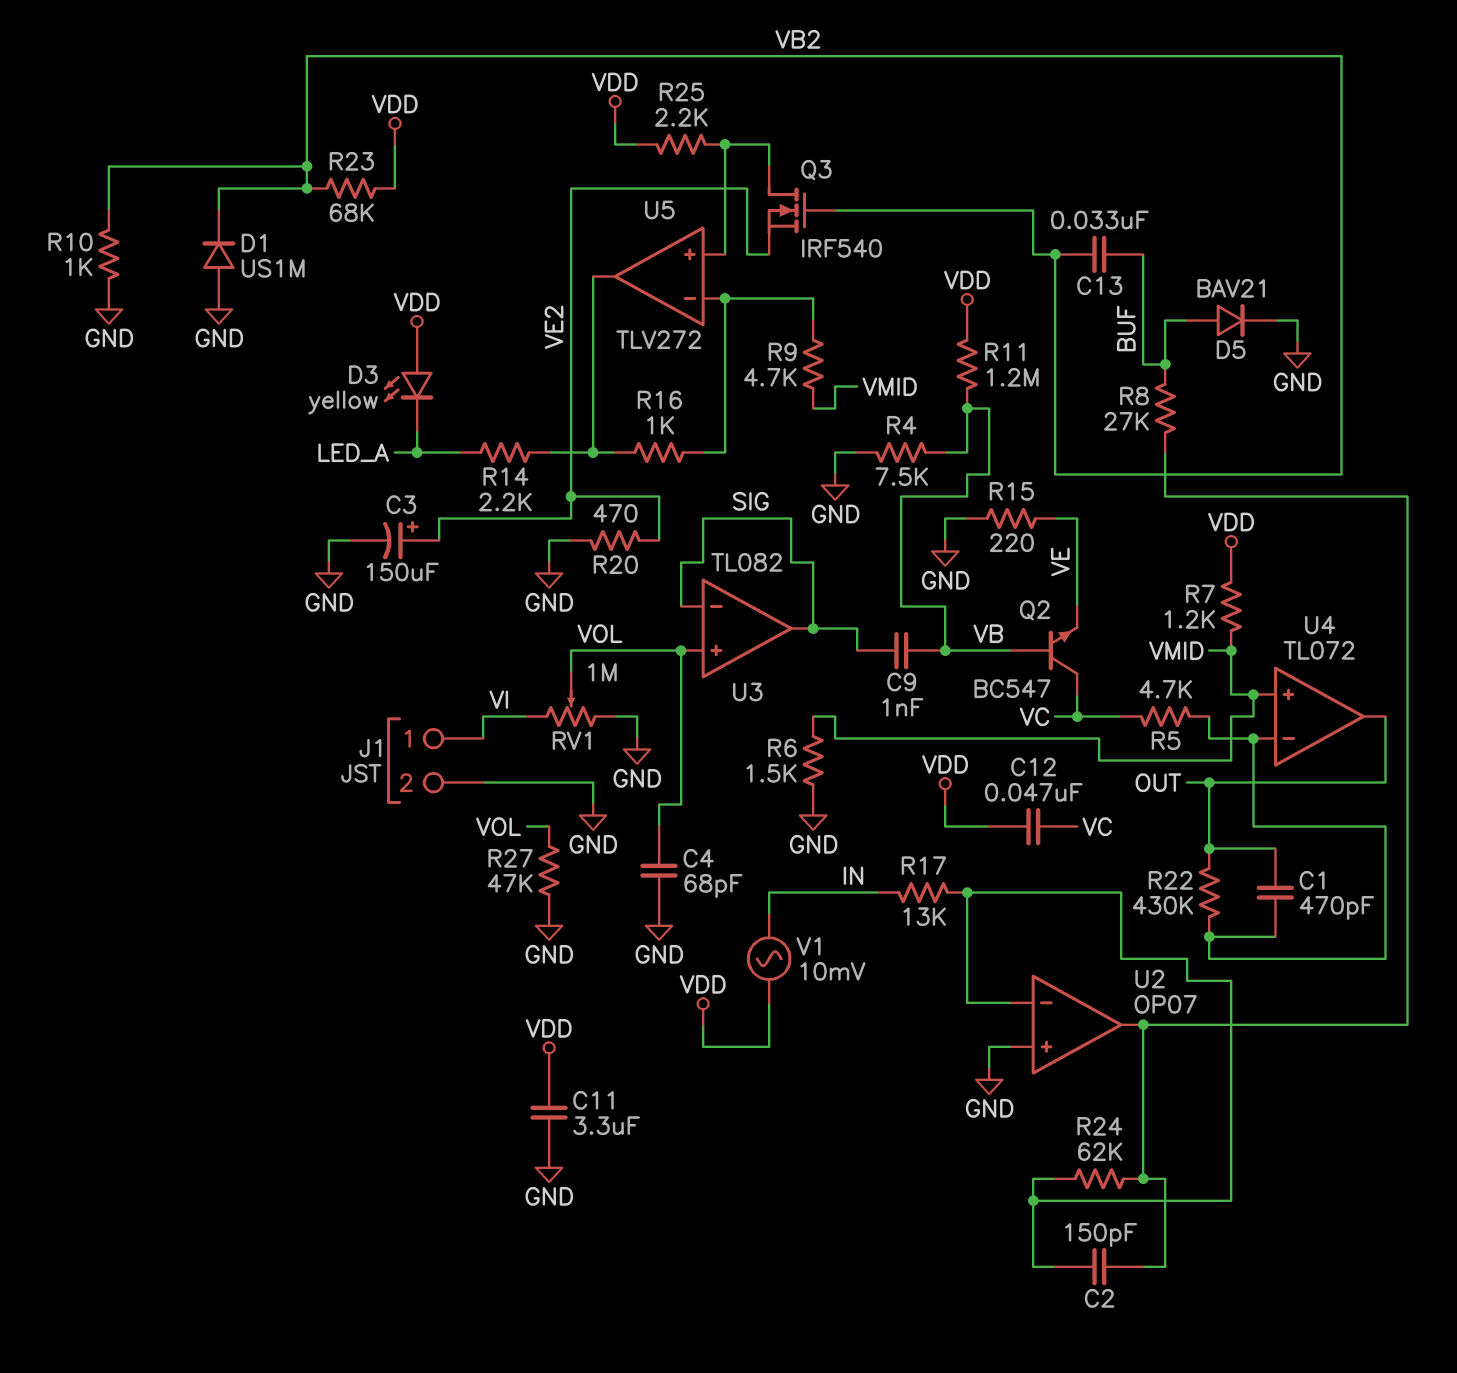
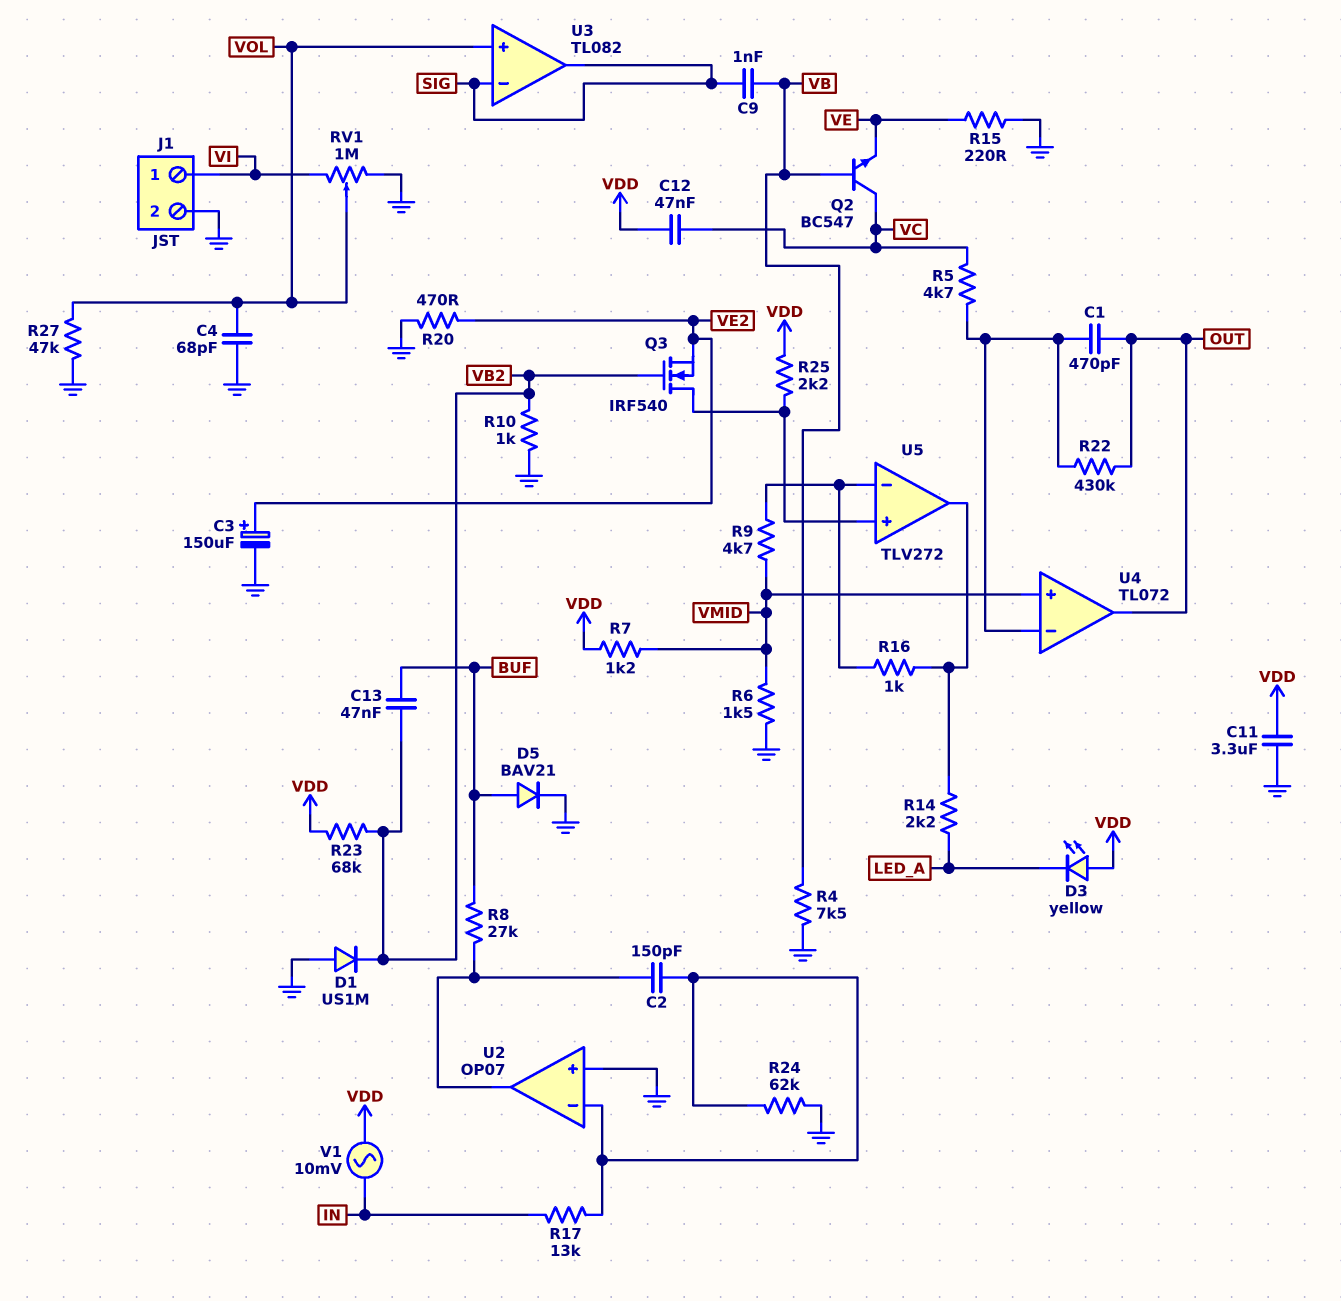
C13: 33nF (BUF, VB2) -> 47nF (BUF, VB2)
R11: 1.2M (VB, VDD) -> none
R24: 62k (U2/in-, U2/out) -> 62k (GND, U2/in-)

